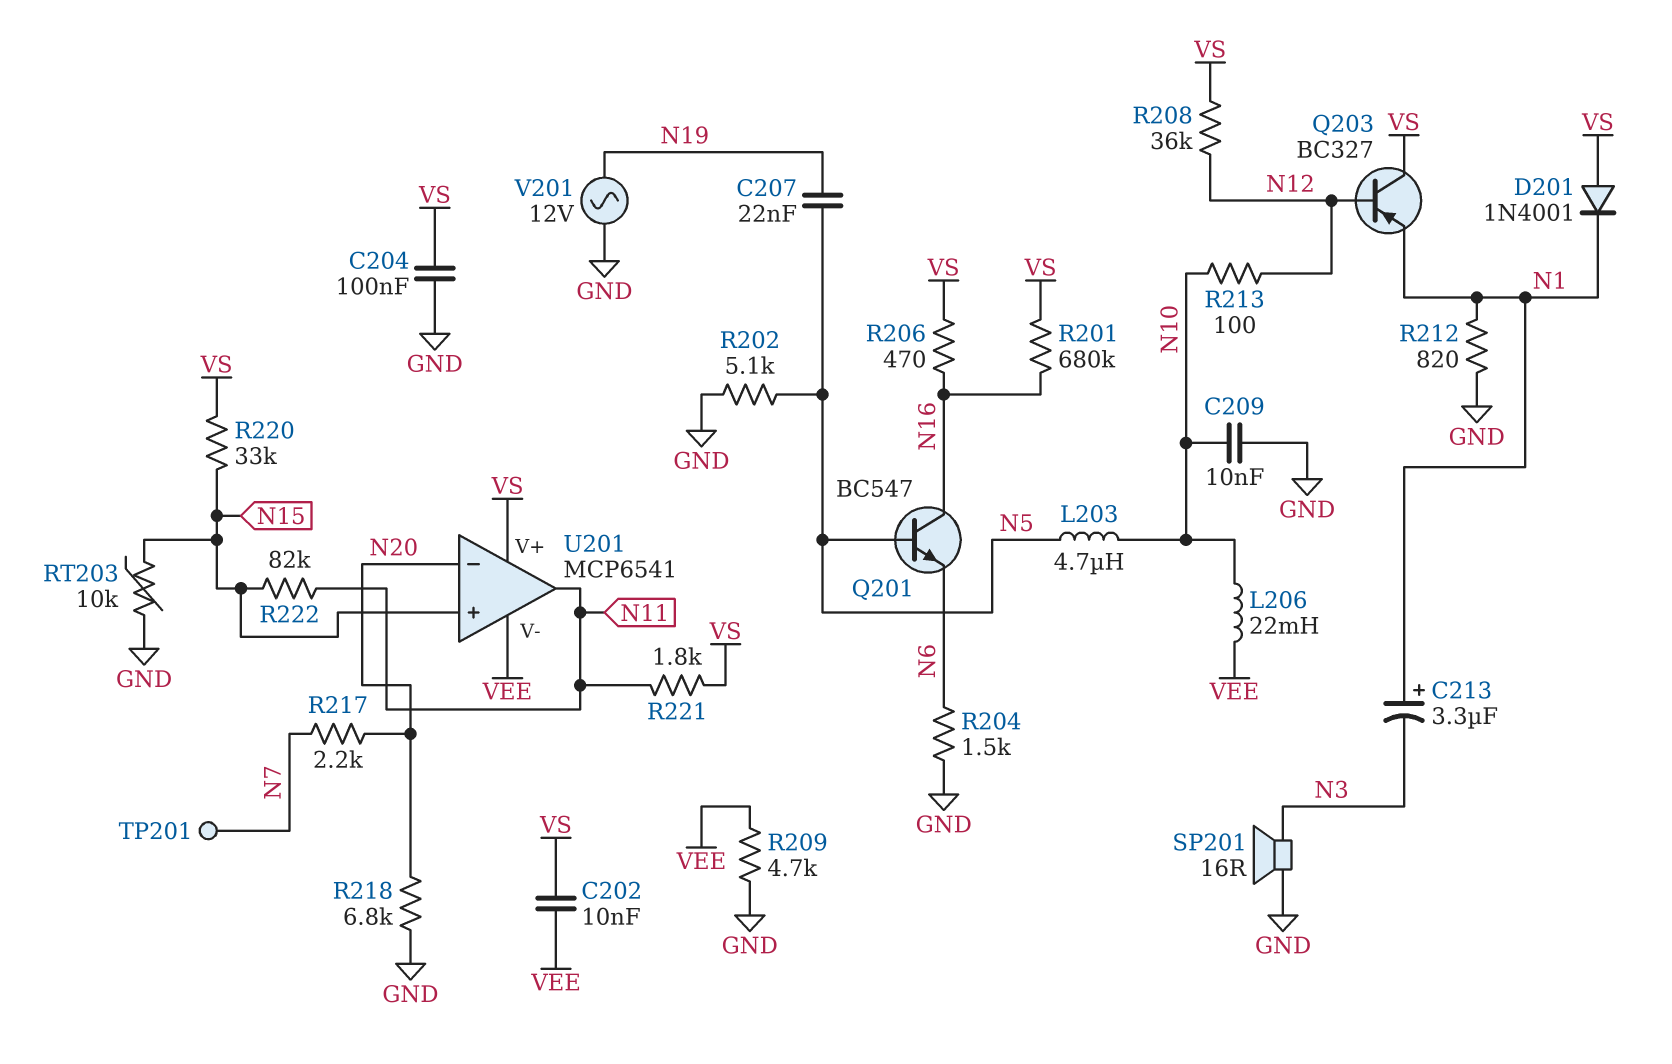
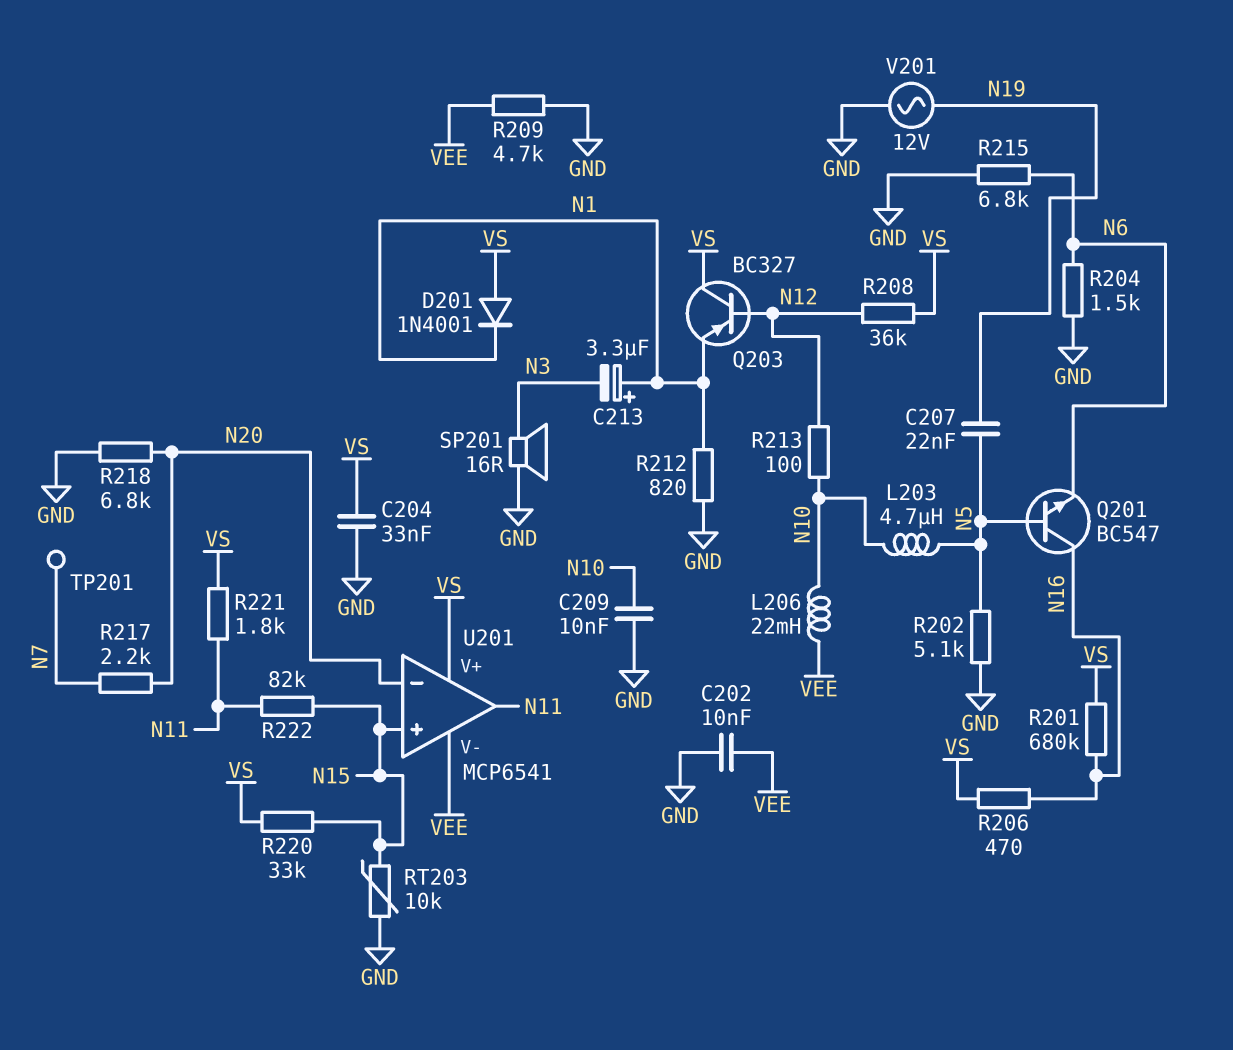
C202: 10nF (VEE, VS) -> 10nF (GND, VEE)
C204: 100nF (GND, VS) -> 33nF (GND, VS)
R215: none -> 6.8k (GND, N6)

